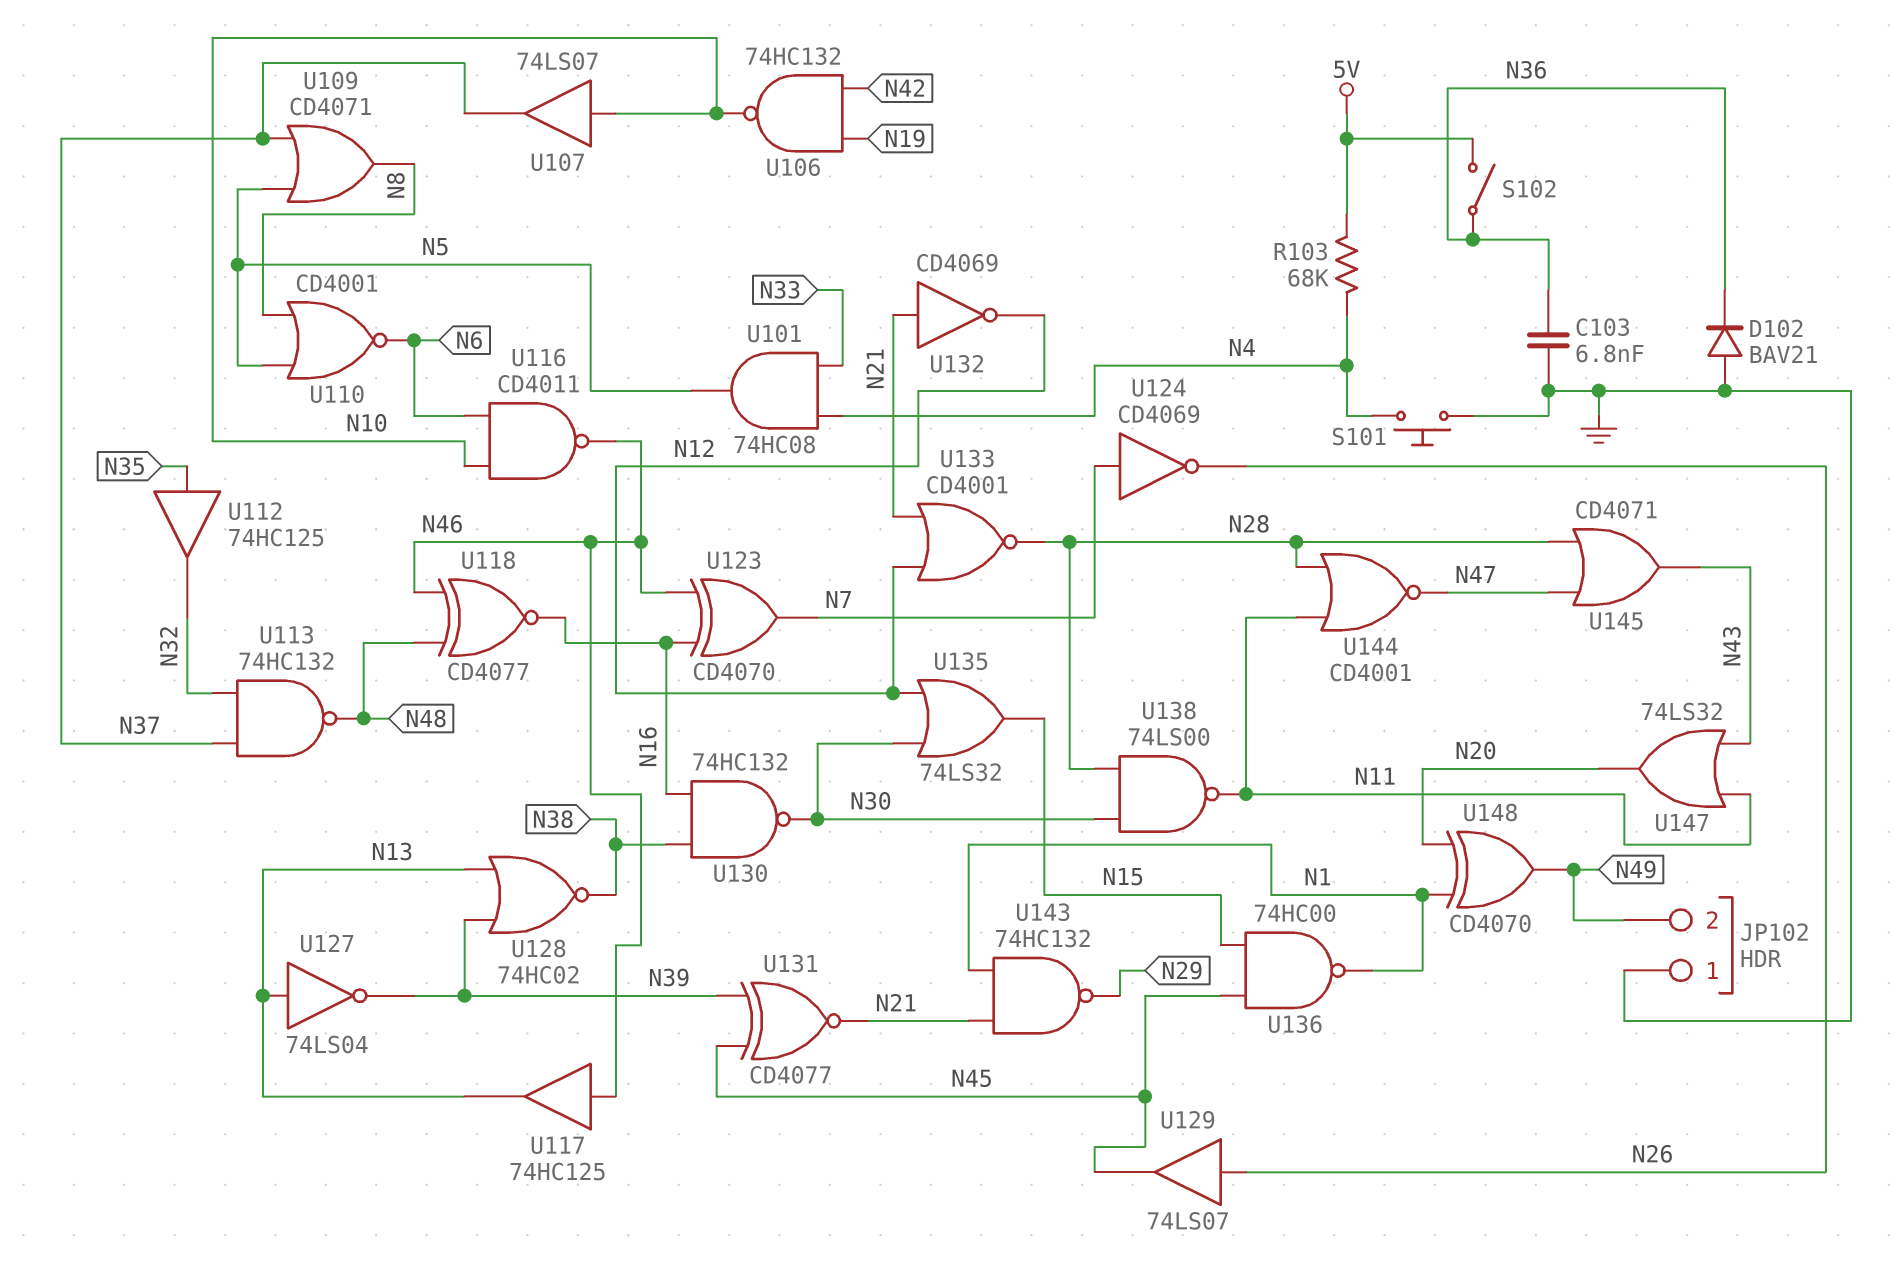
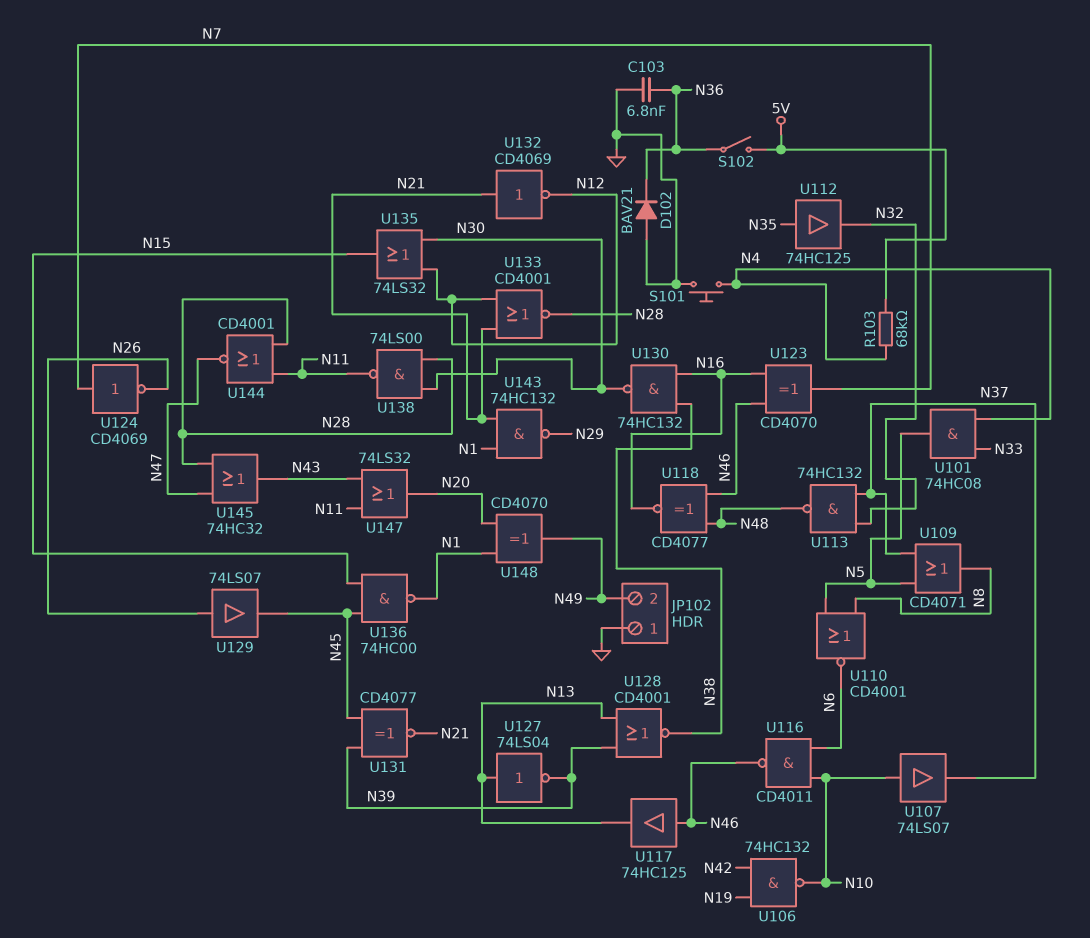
U128: NOR 74HC02 (in N13, in N39, out N38) -> NOR CD4001 (in N13, in N39, out N38)
U145: OR CD4071 (in N28, in N47, out N43) -> OR 74HC32 (in N28, in N47, out N43)

